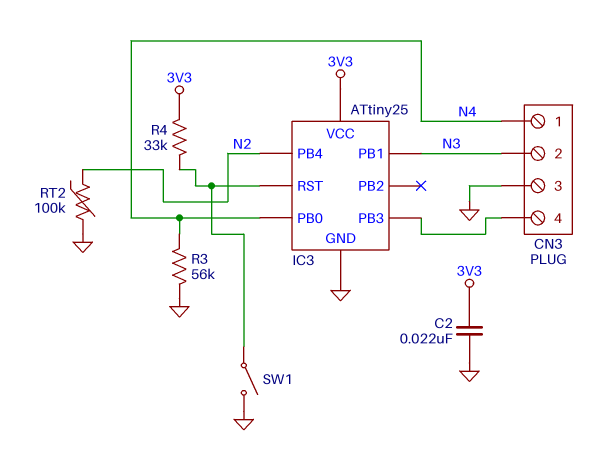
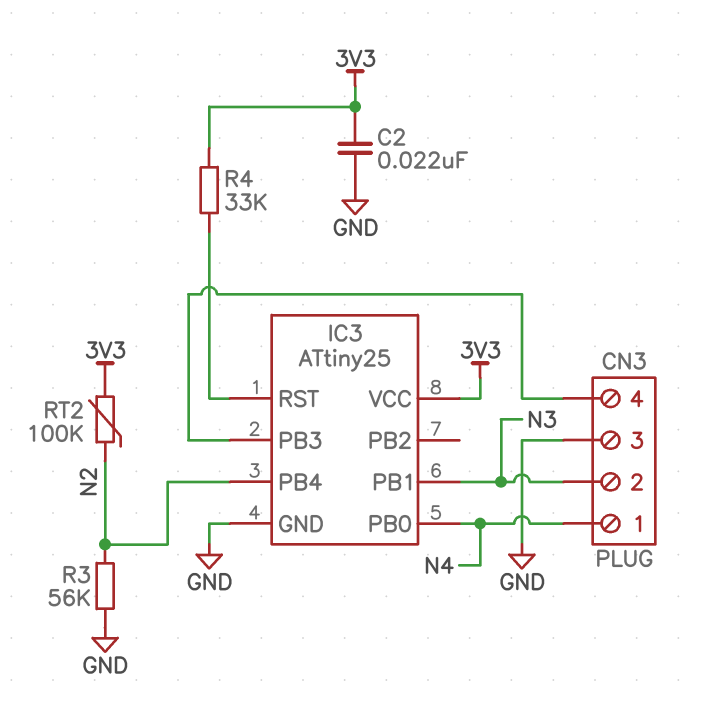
R3: 56k (GND, N4) -> 56k (GND, N2)
RT2: 100k (GND, N2) -> 100k (3V3, N2)
SW1: switch (GND, IC3/RST) -> none

